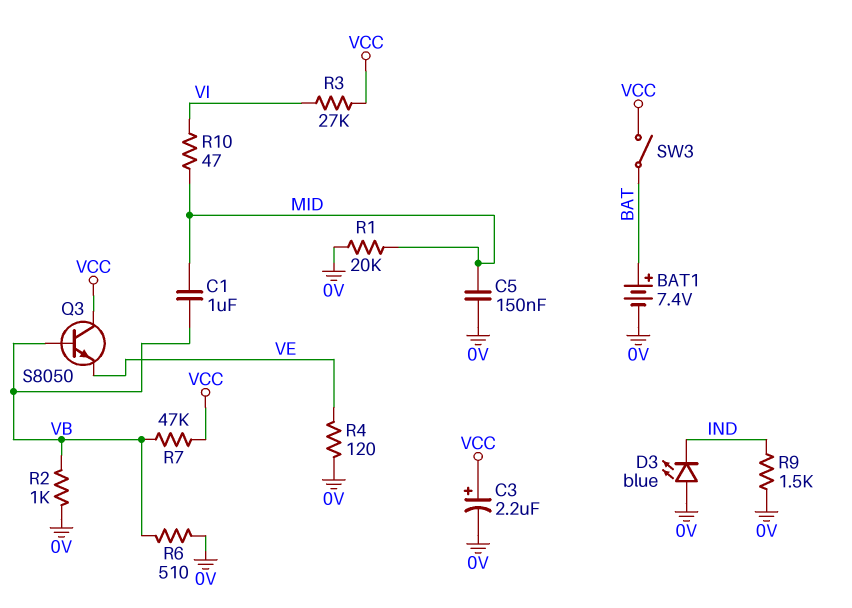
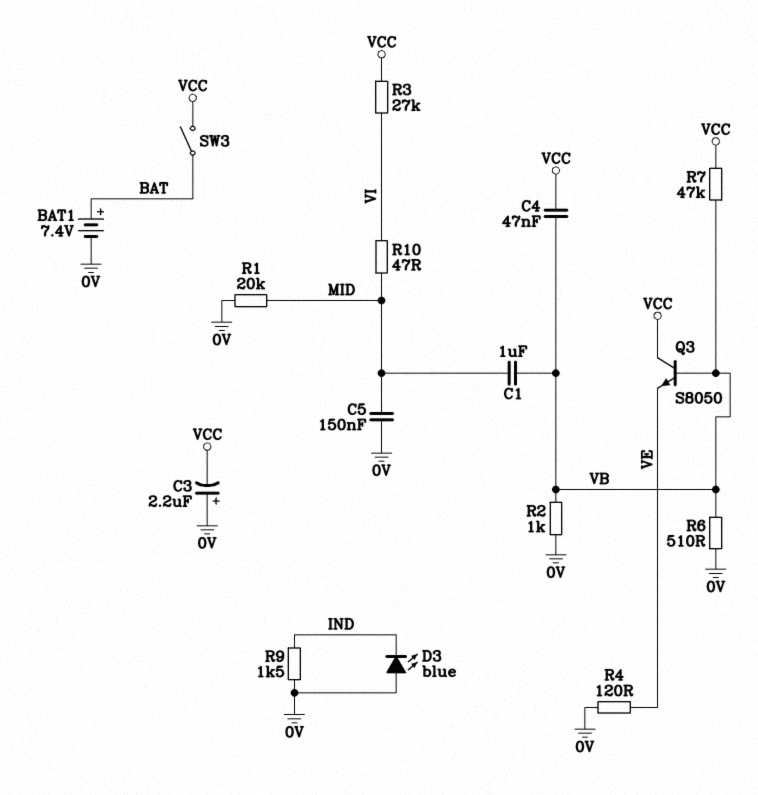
C3: 2.2uF (plus VCC, minus 0V) -> 2.2uF (plus 0V, minus VCC)
C4: none -> 47nF (VB, VCC)

